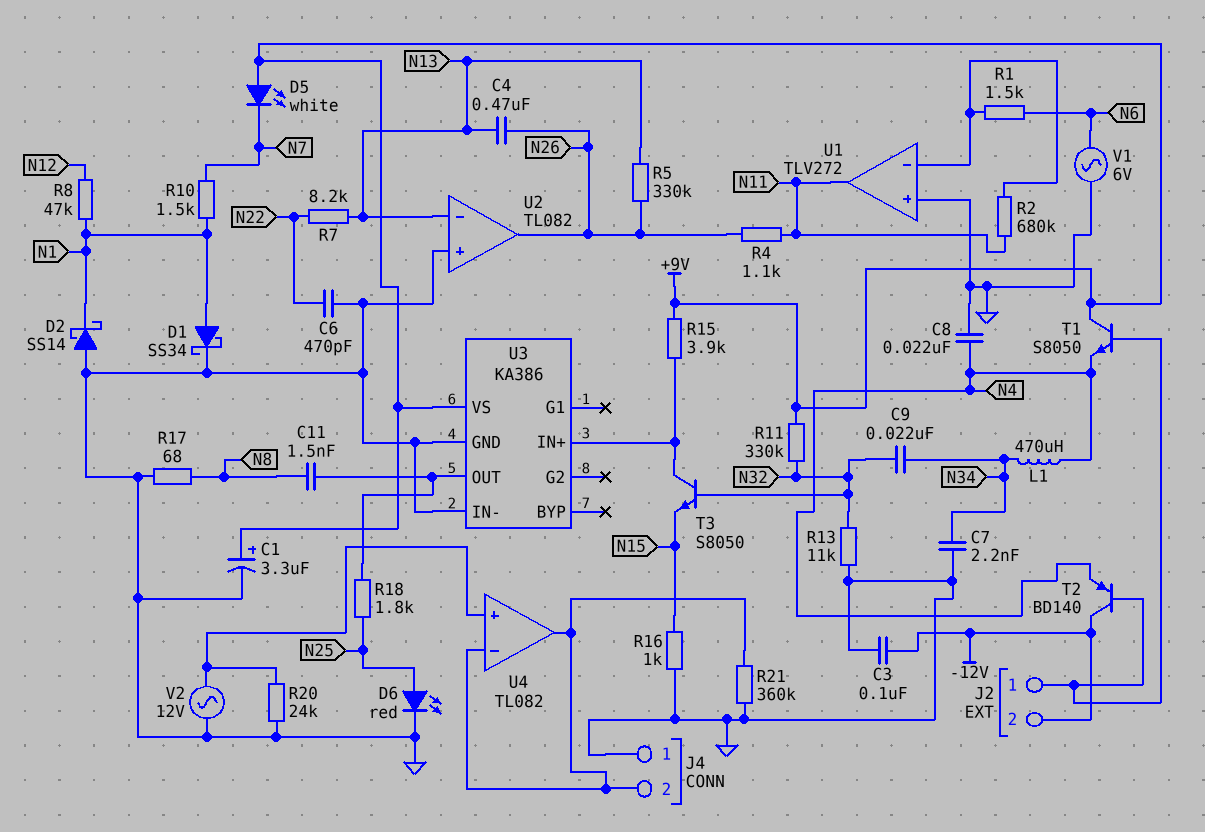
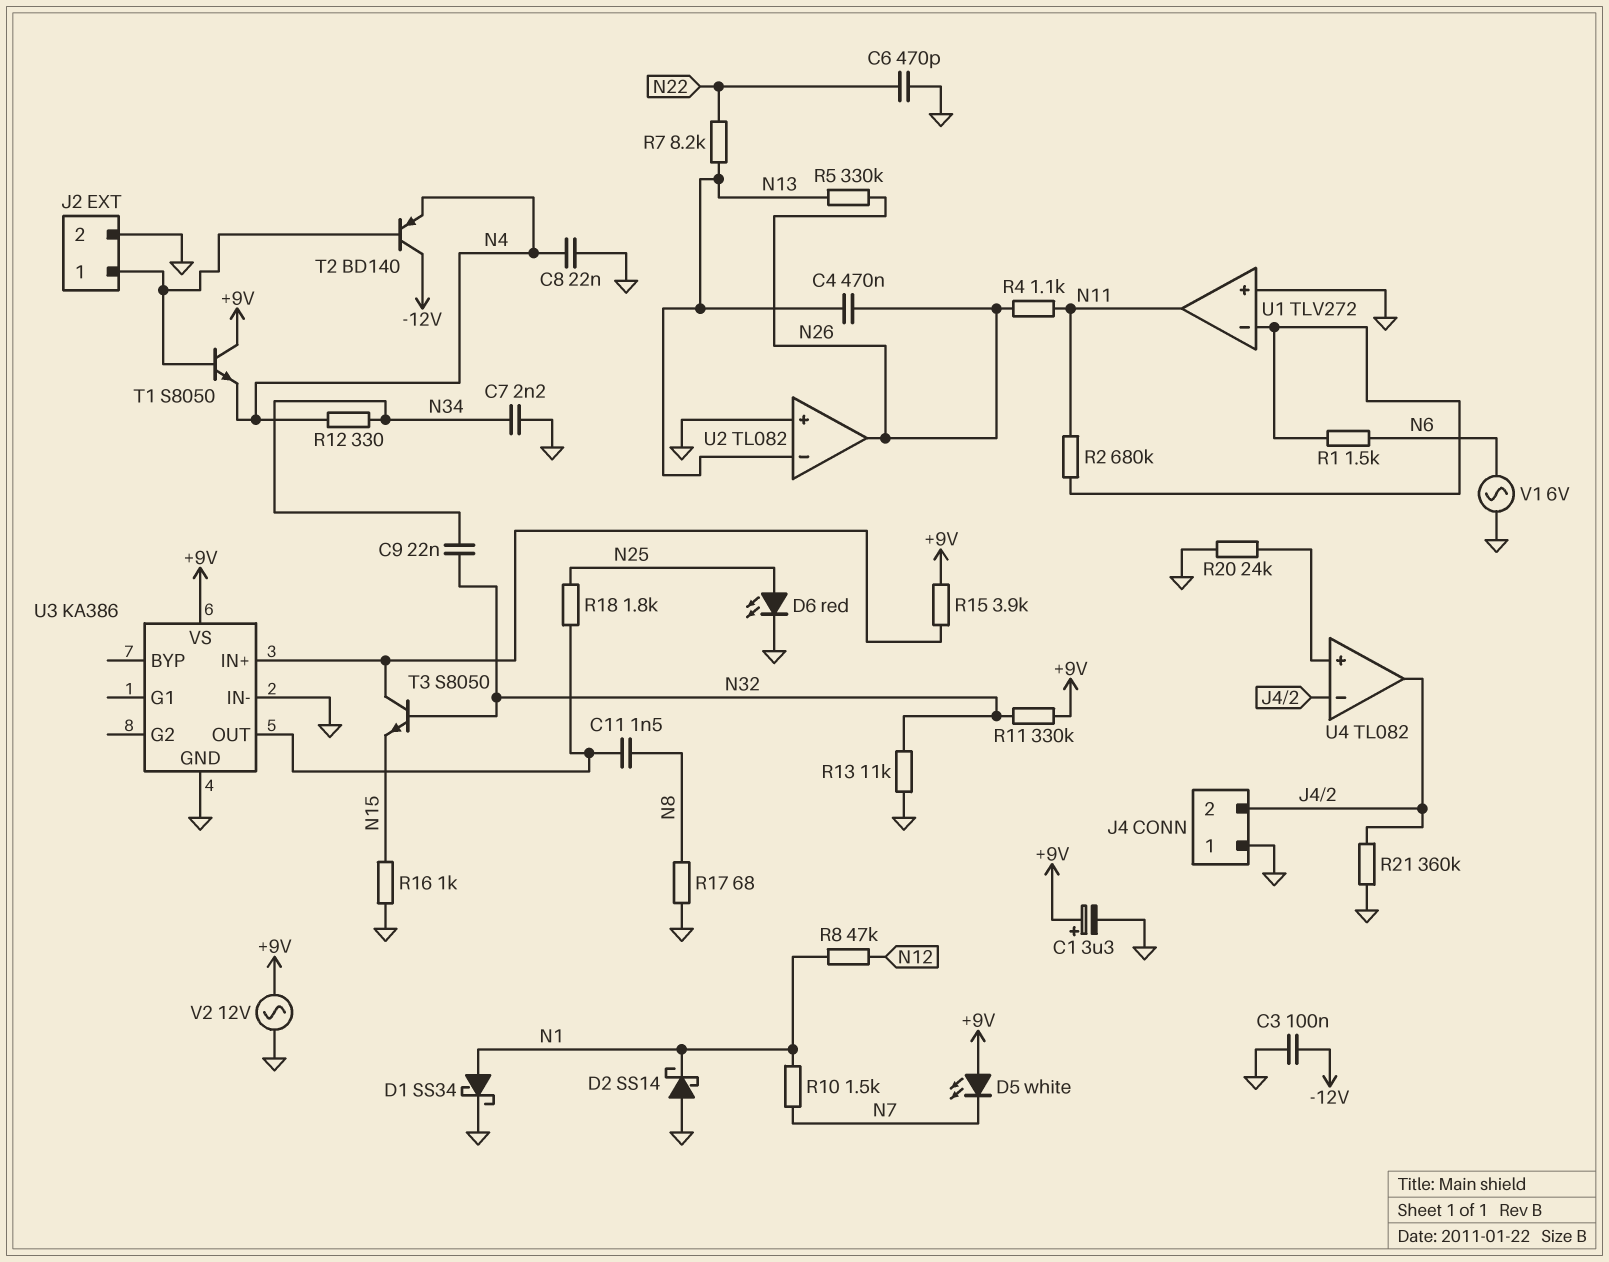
J2 pin 2: -12V -> GND
L1: 470uH (N4, N34) -> none
R12: none -> 330 (N4, N34)
V2: AC 12V (GND, U4/in+) -> AC 12V (+9V, GND)

